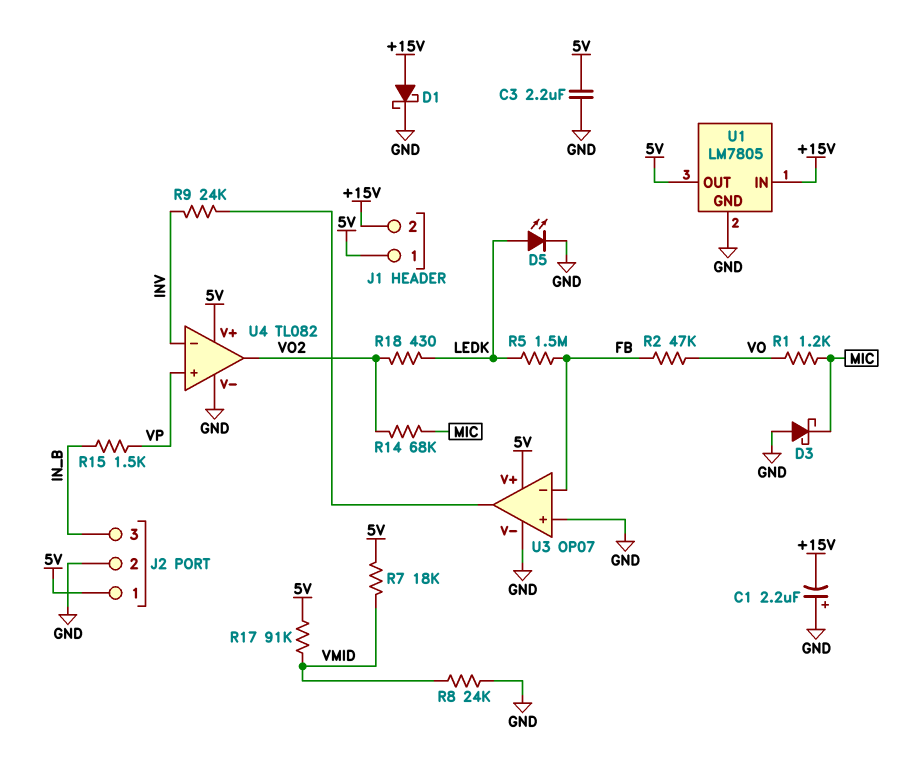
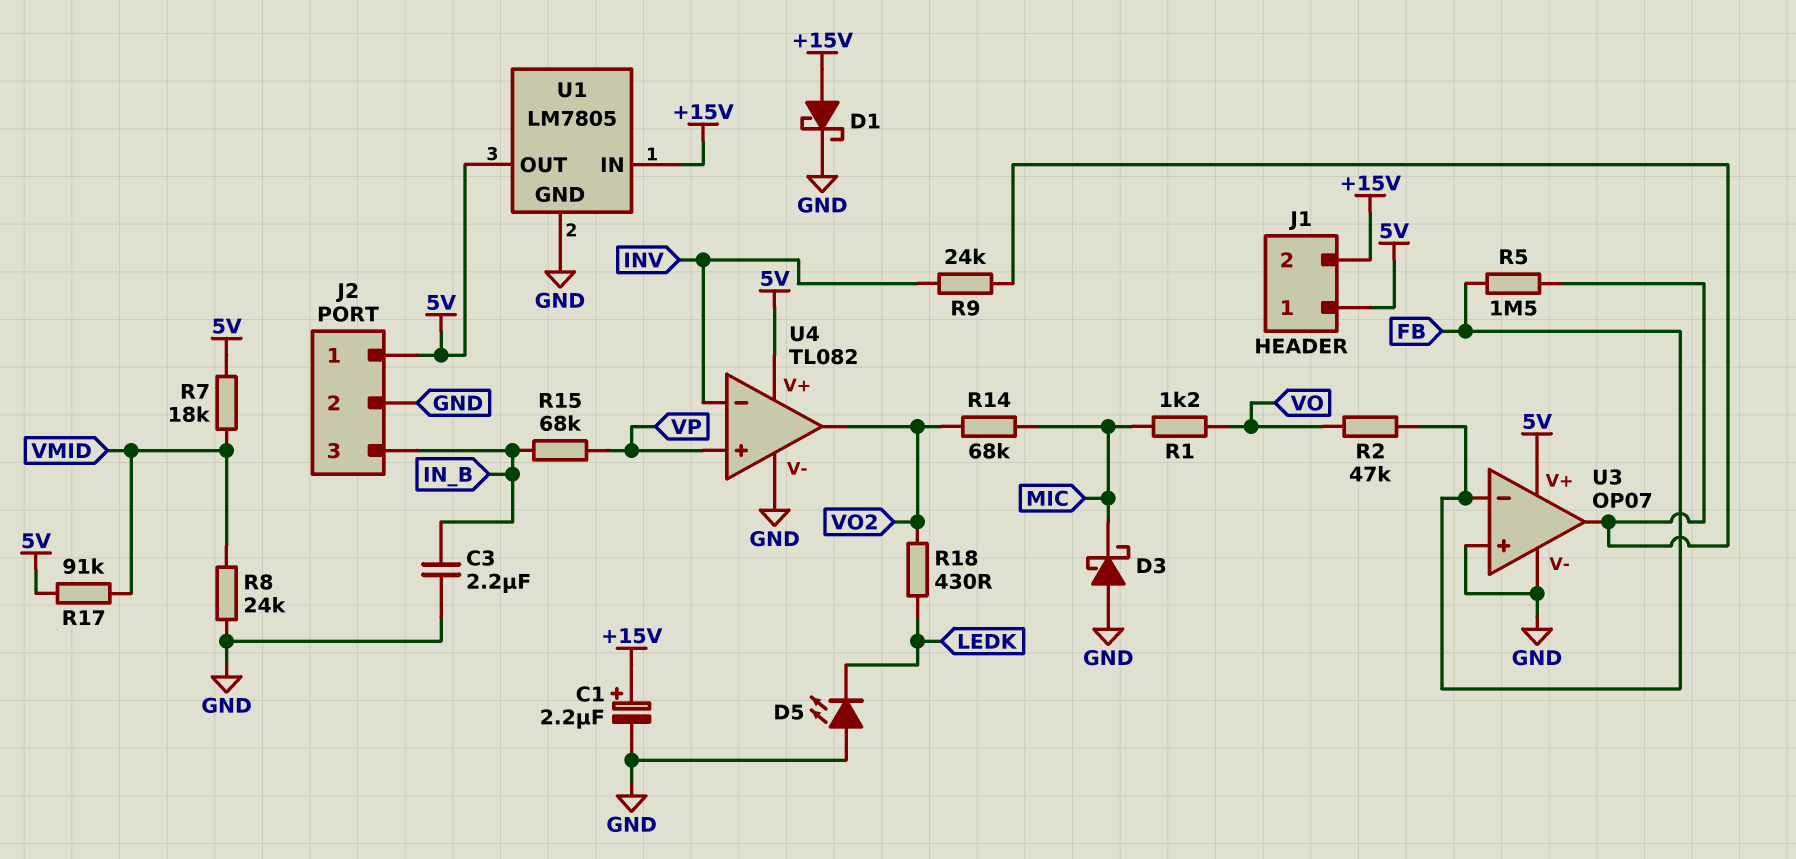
C1: 2.2uF (plus GND, minus +15V) -> 2.2uF (plus +15V, minus GND)
C3: 2.2uF (5V, GND) -> 2.2uF (GND, IN_B)
D5: LED (A LEDK, K GND) -> LED (A GND, K LEDK)
R5: 1.5M (FB, LEDK) -> 1.5M (FB, U3/out)
R15: 1.5k (IN_B, VP) -> 68k (IN_B, VP)

